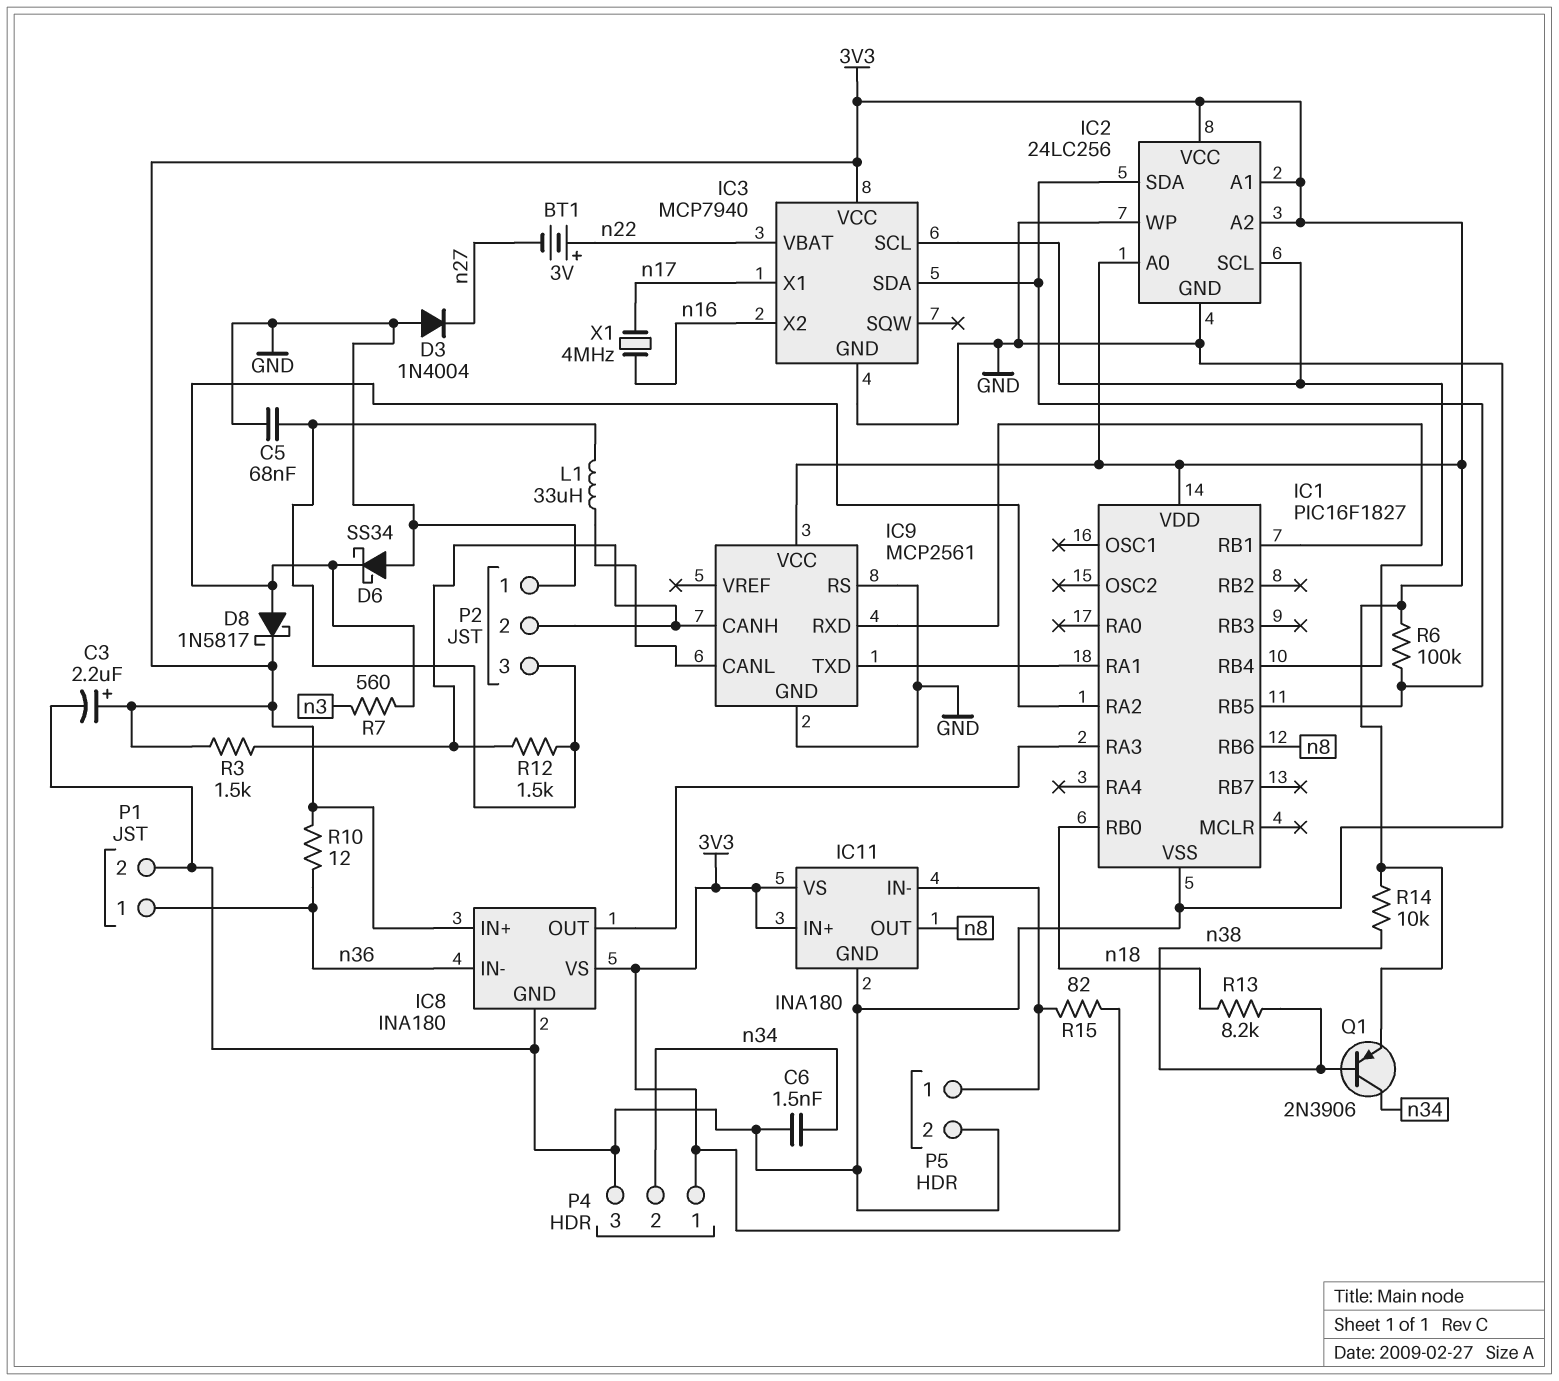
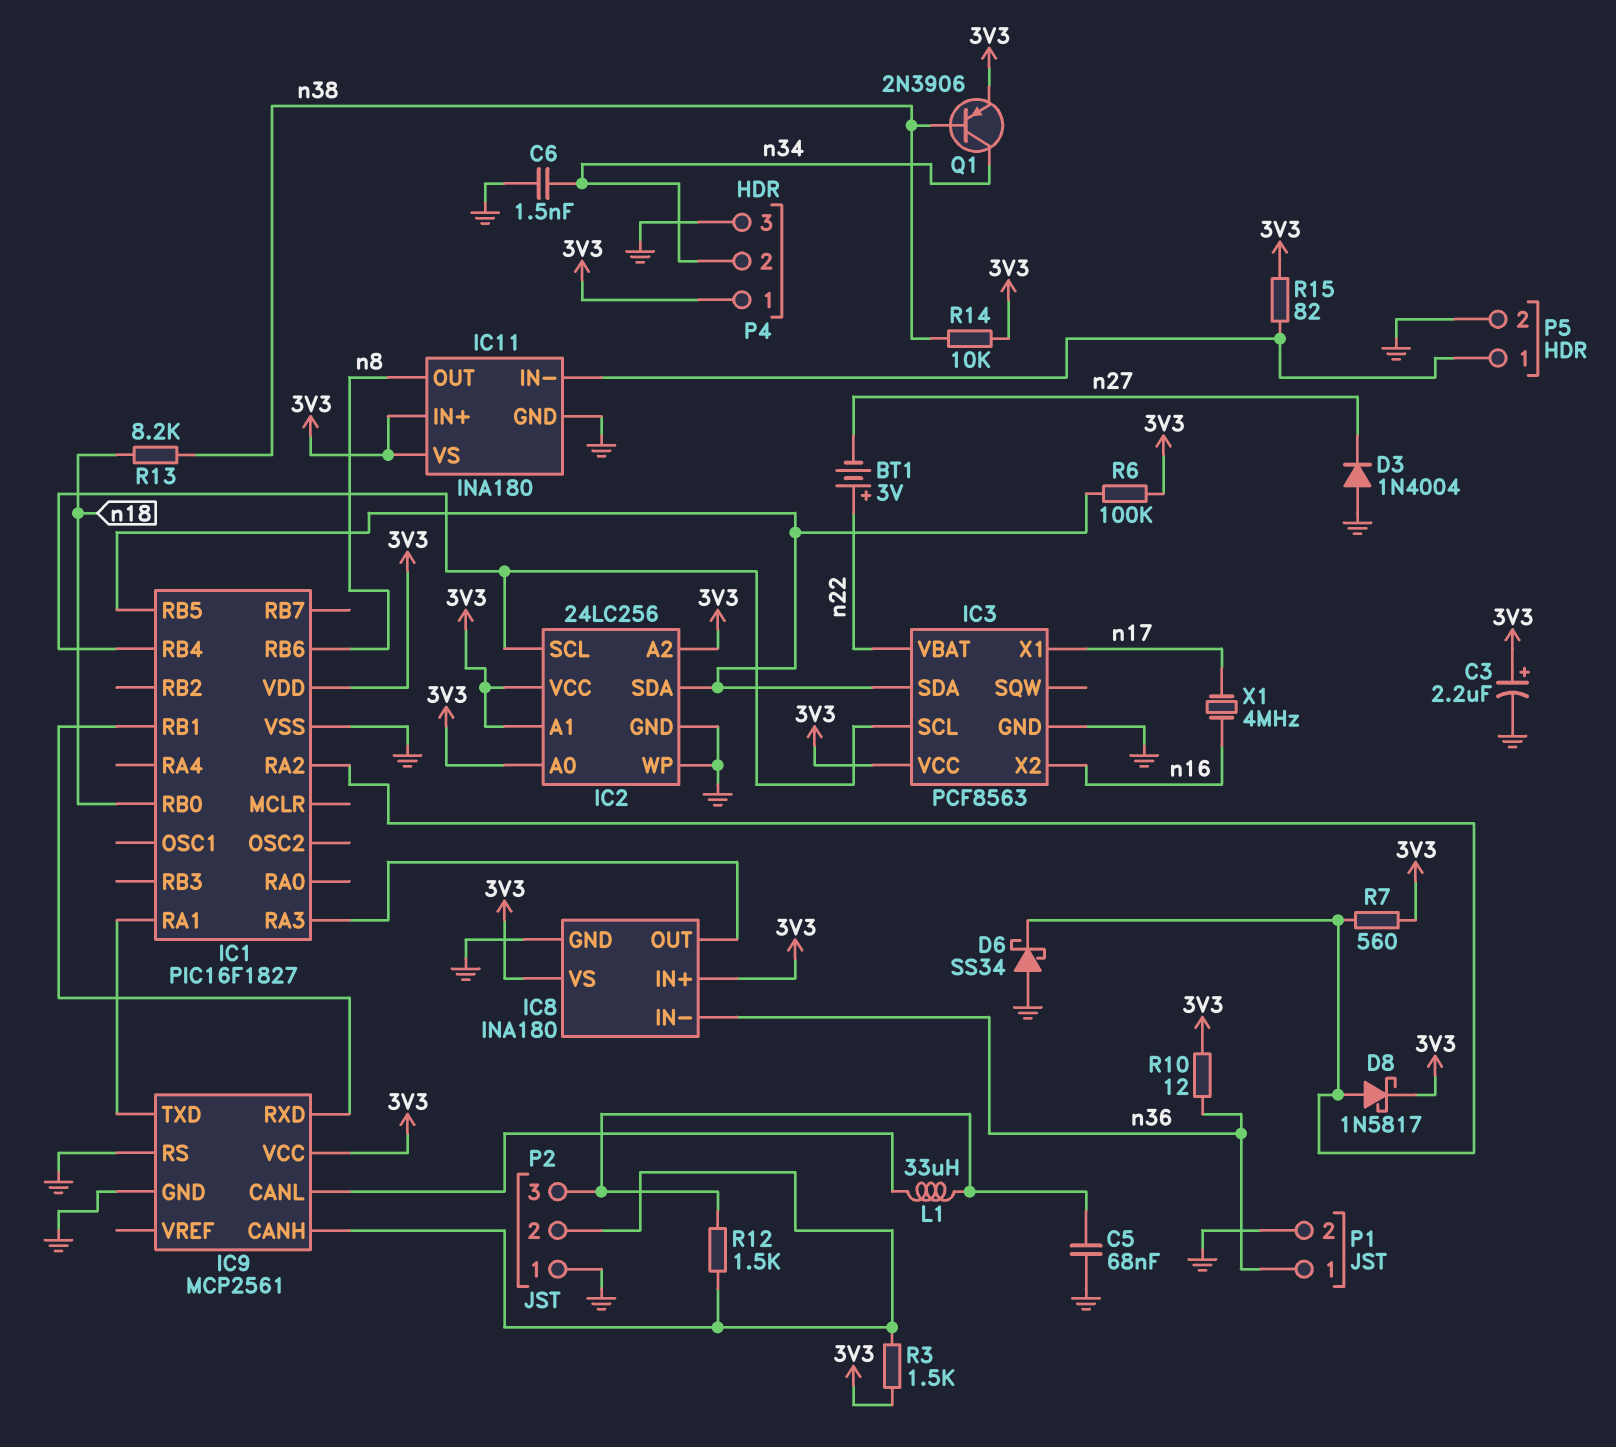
IC3: MCP7940 -> PCF8563
R7: 560 (IC1/RA2, n3) -> 560 (3V3, IC1/RA2)

